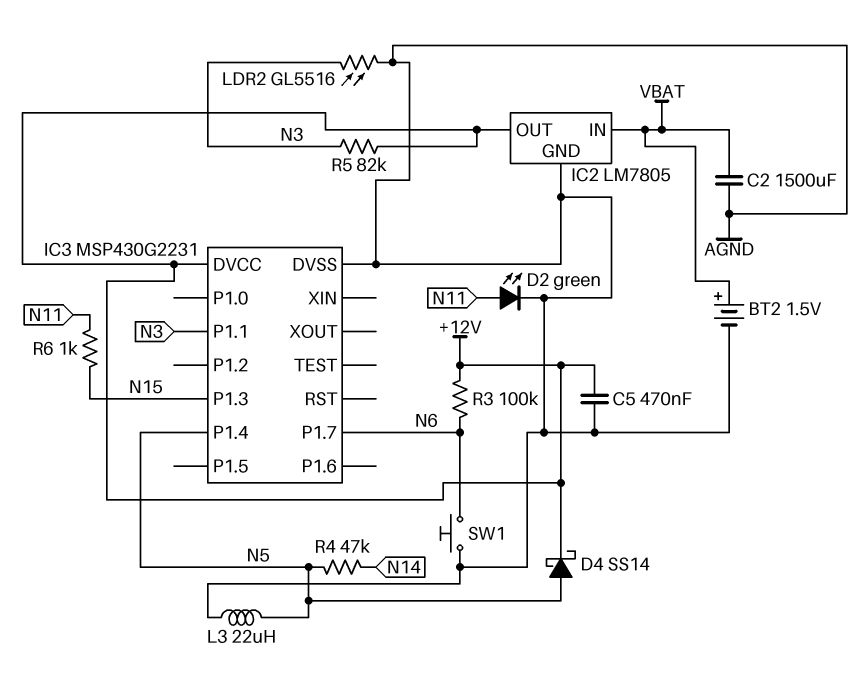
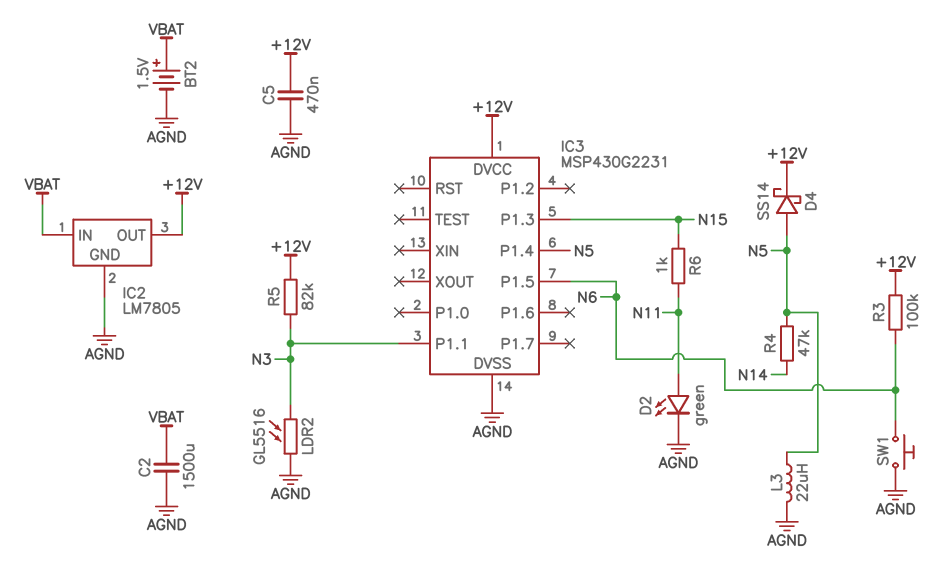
IC3 pin P1.5: none -> N6
IC3 pin P1.7: N6 -> none

